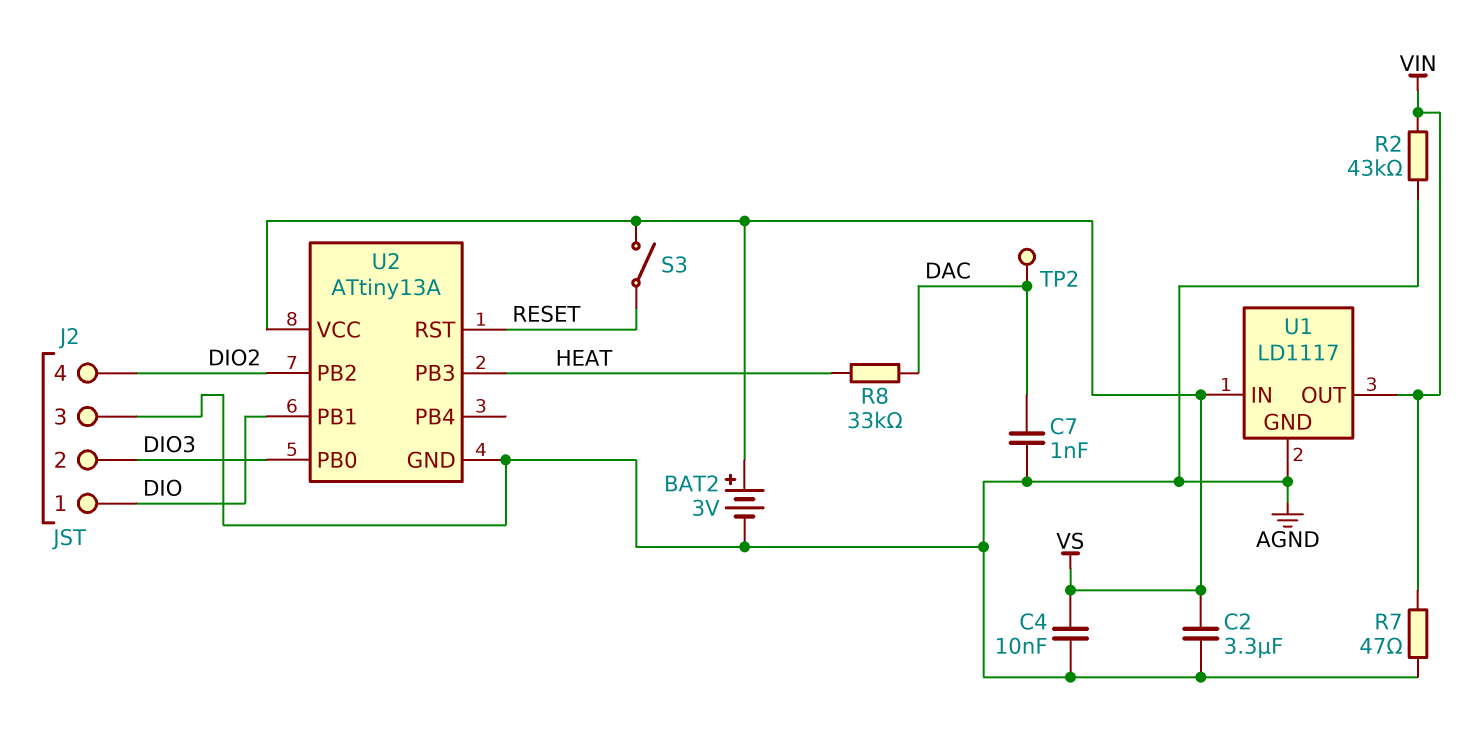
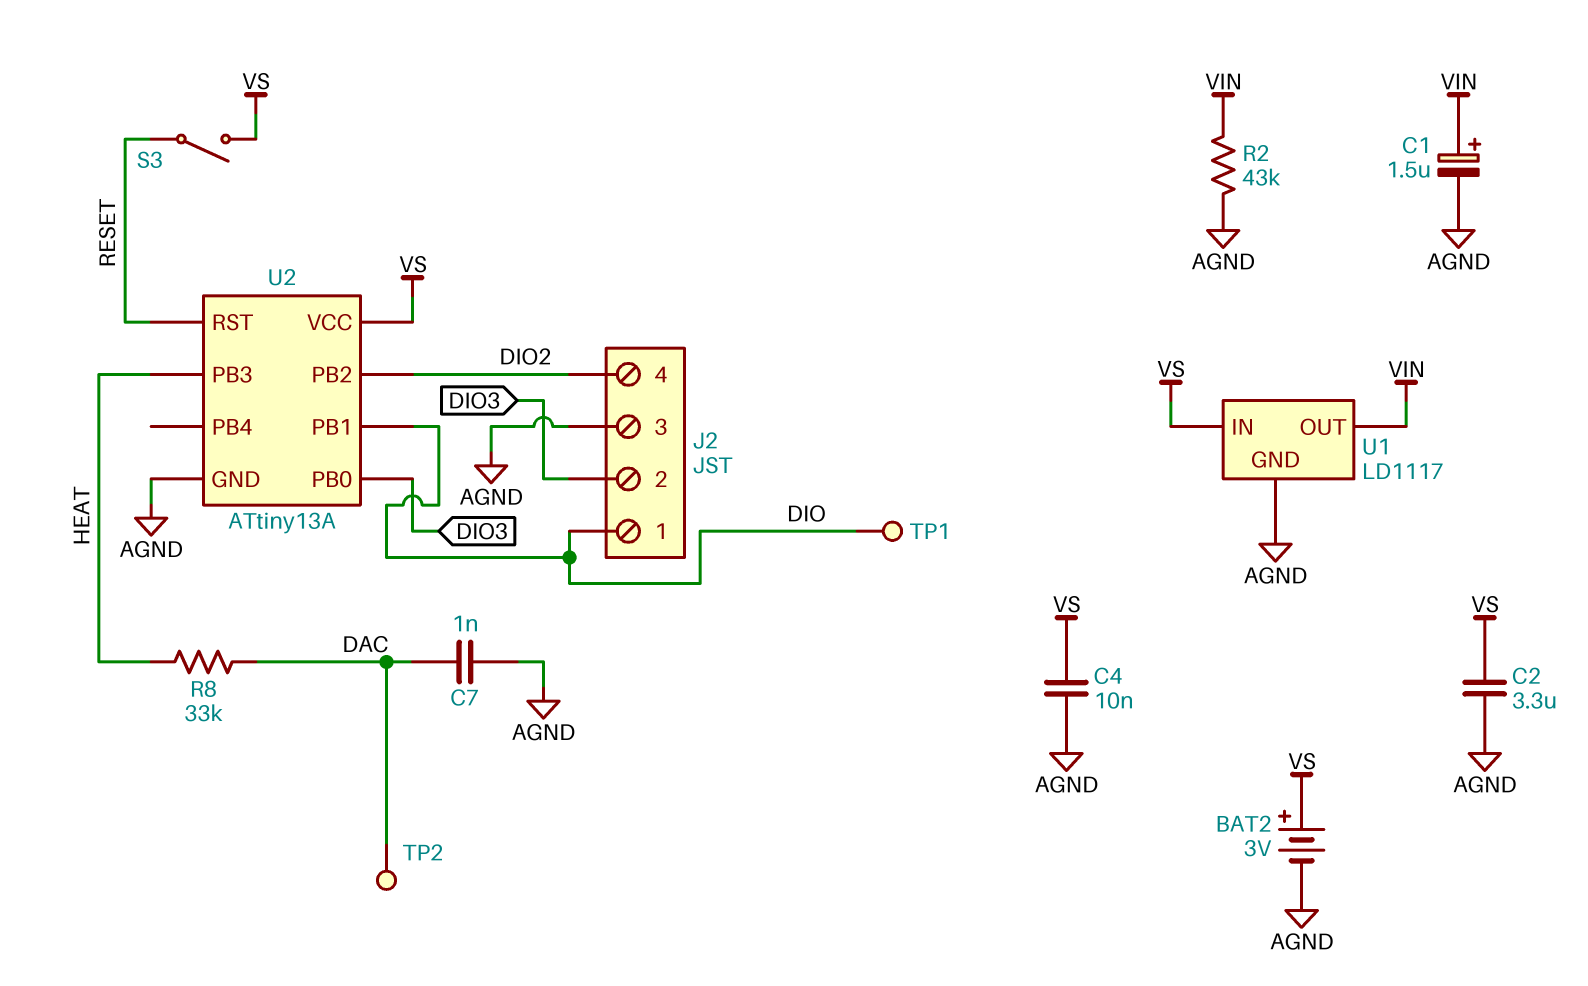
C1: none -> 1.5uF (plus VIN, minus AGND)
R7: 47 (AGND, VIN) -> none
TP1: none -> test point (DIO)

